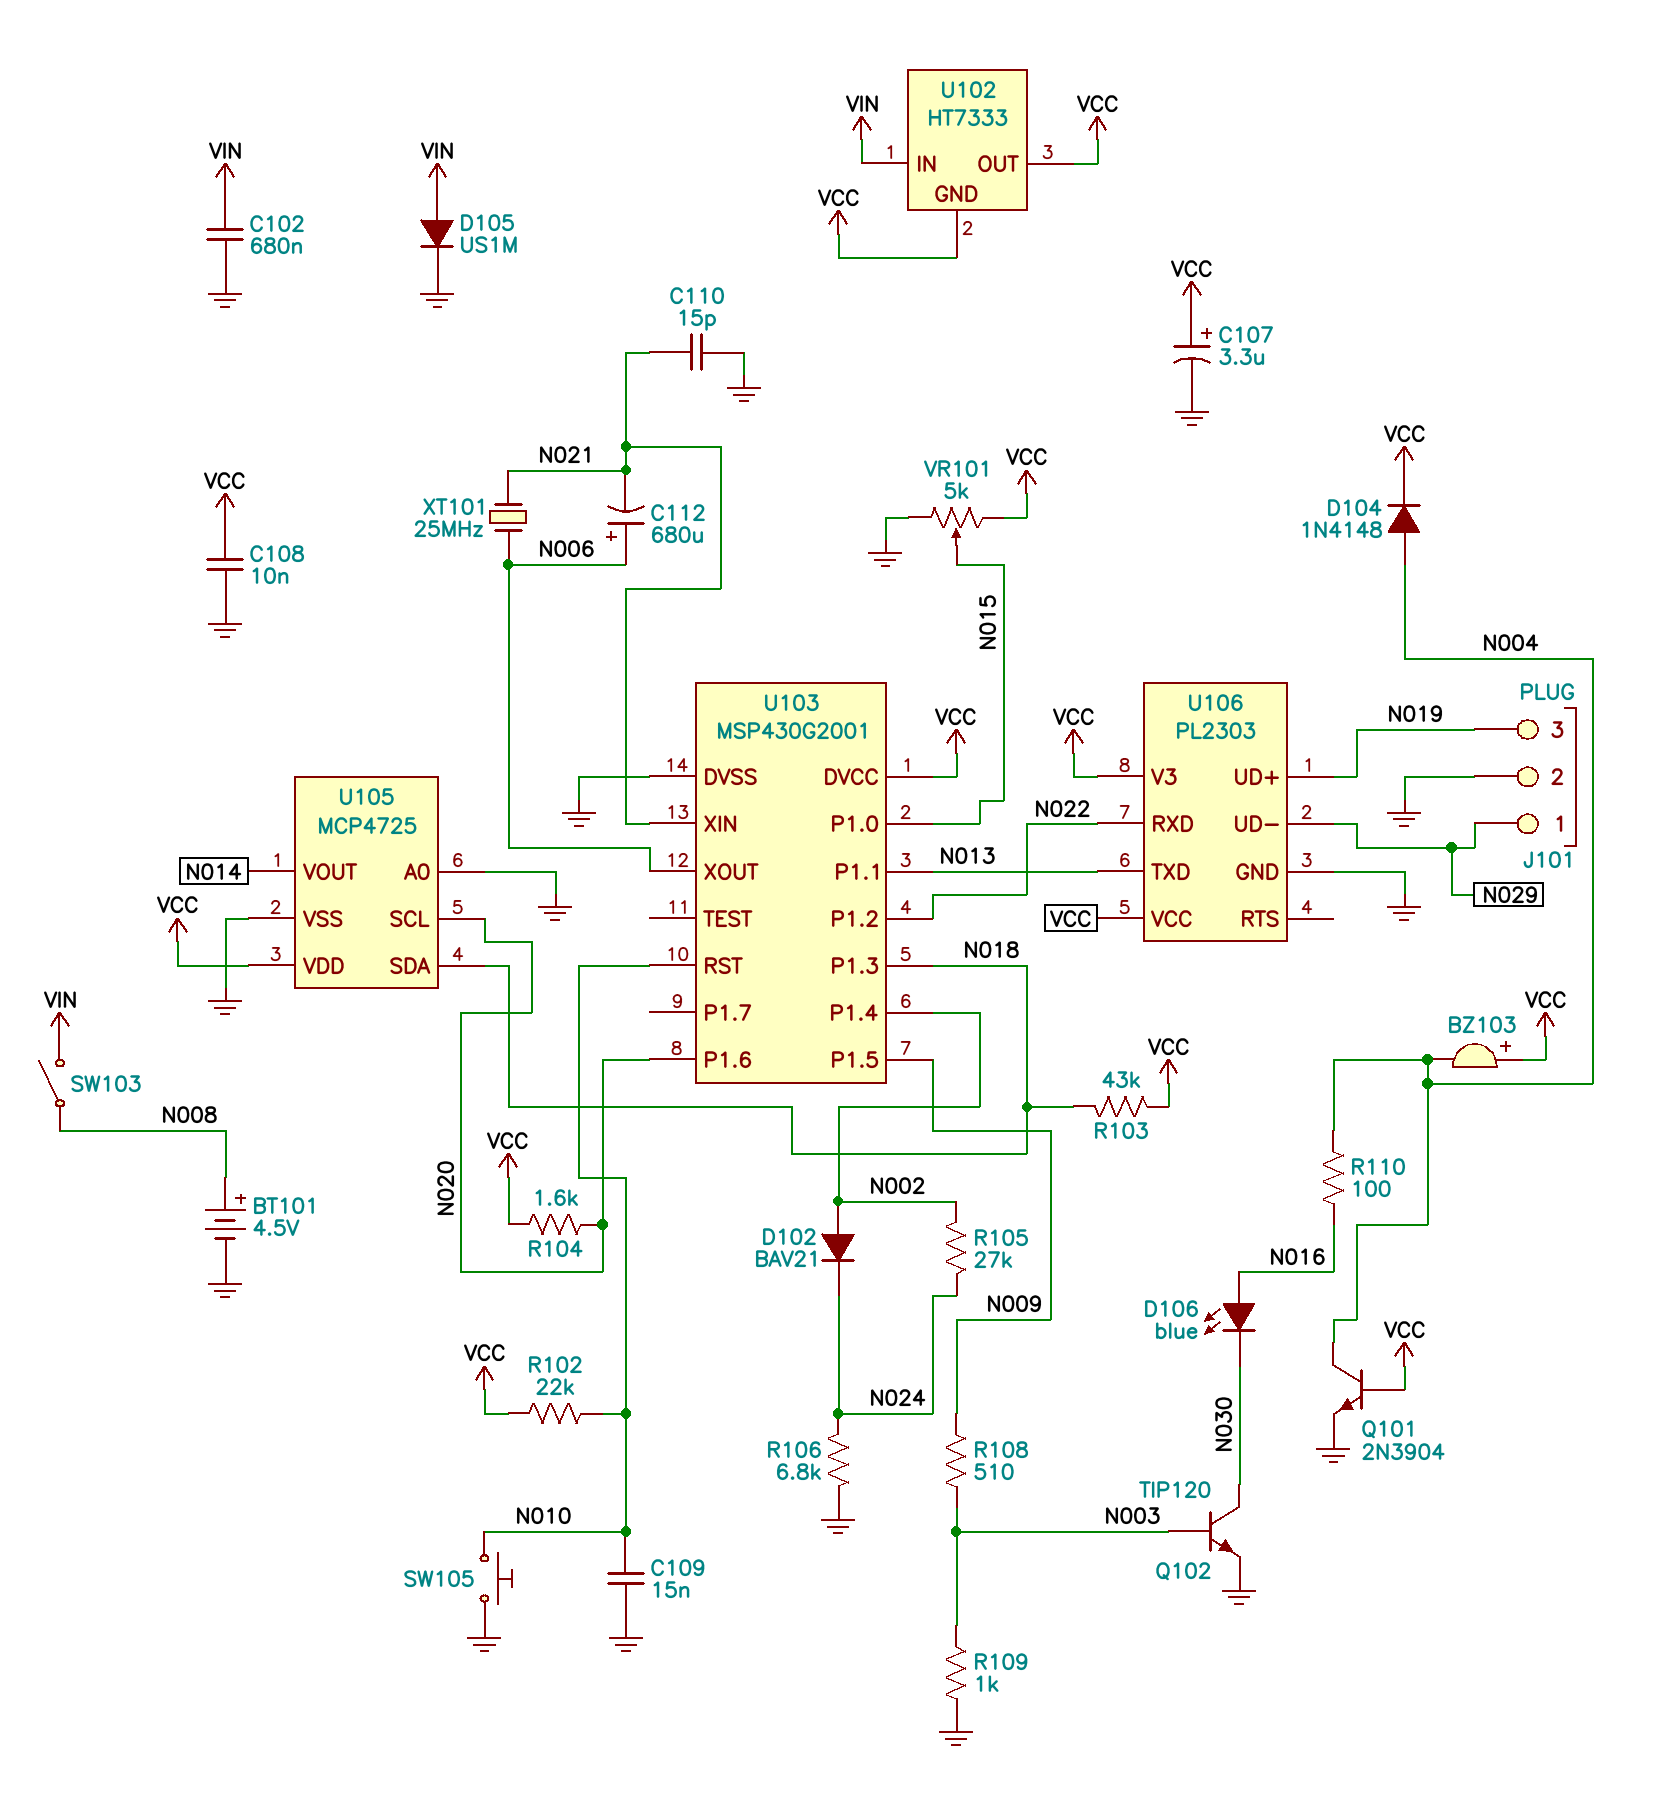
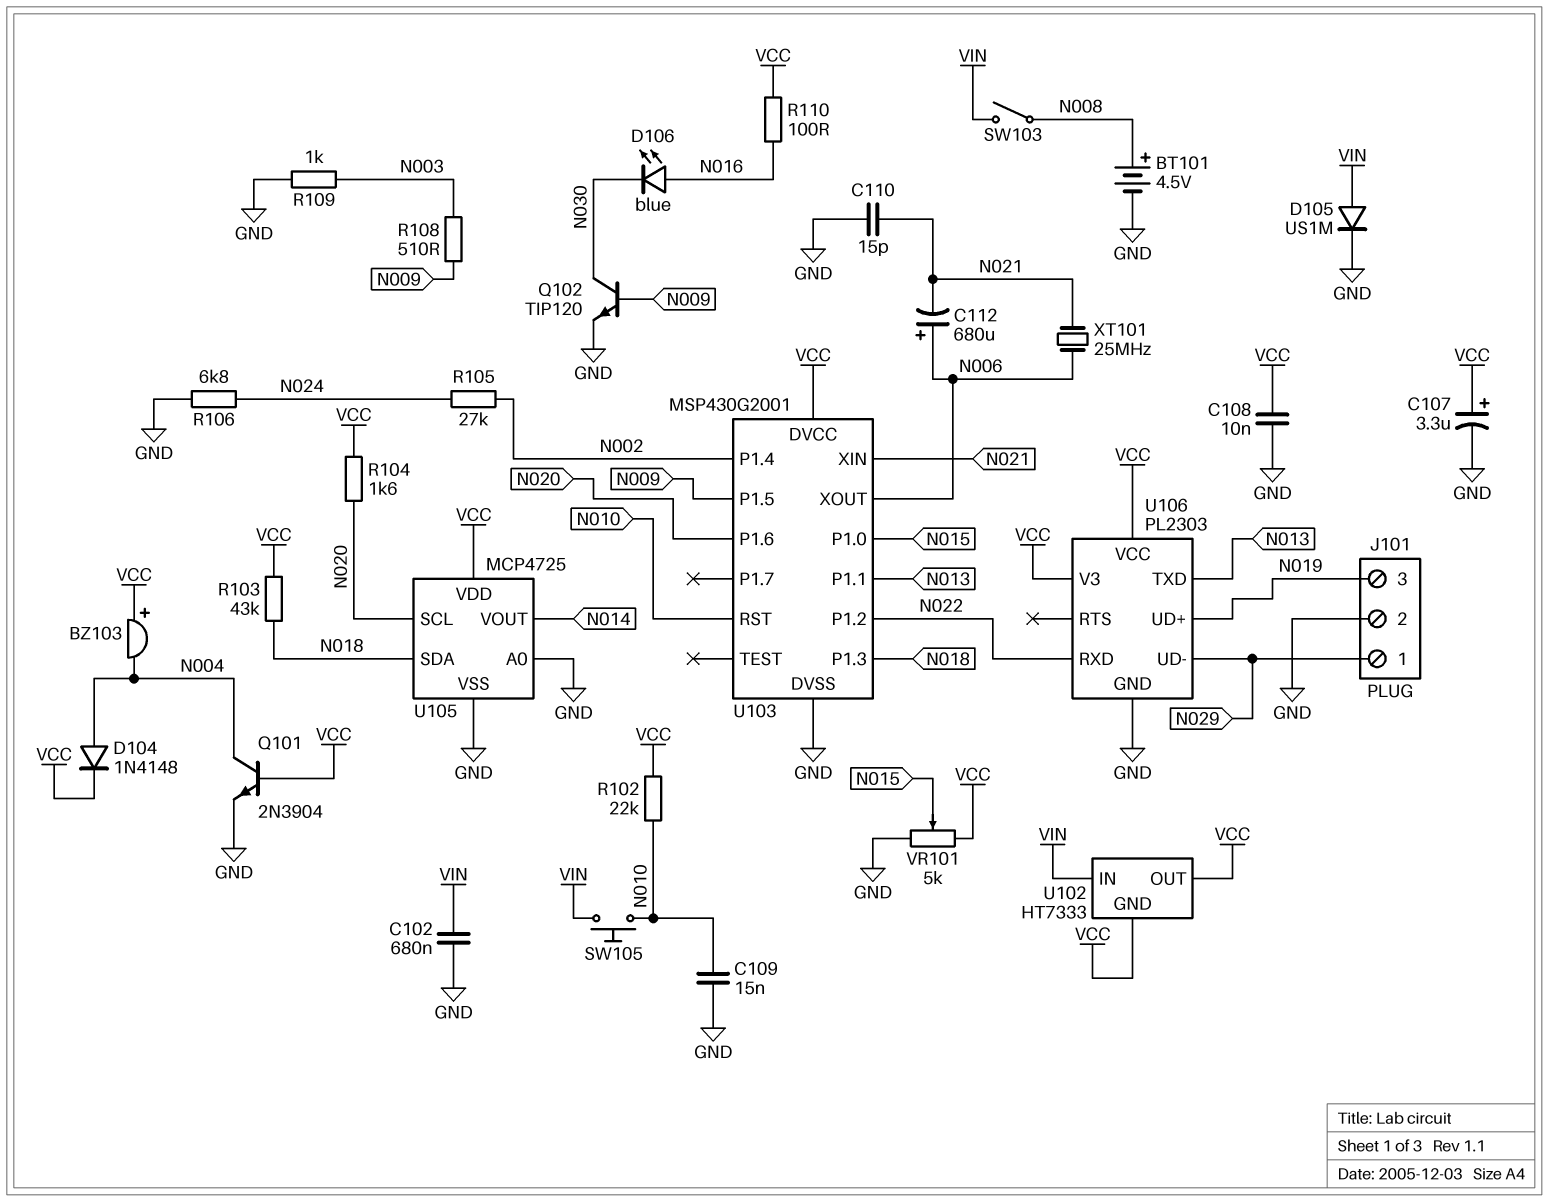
D102: diode BAV21 (A N002, K N024) -> none
Q102: NPN TIP120 (B N003, C N030, E GND) -> NPN TIP120 (B N009, C N030, E GND)
R110: 100 (N004, N016) -> 100 (N016, VCC)
SW105: button (GND, N010) -> button (N010, VIN)

